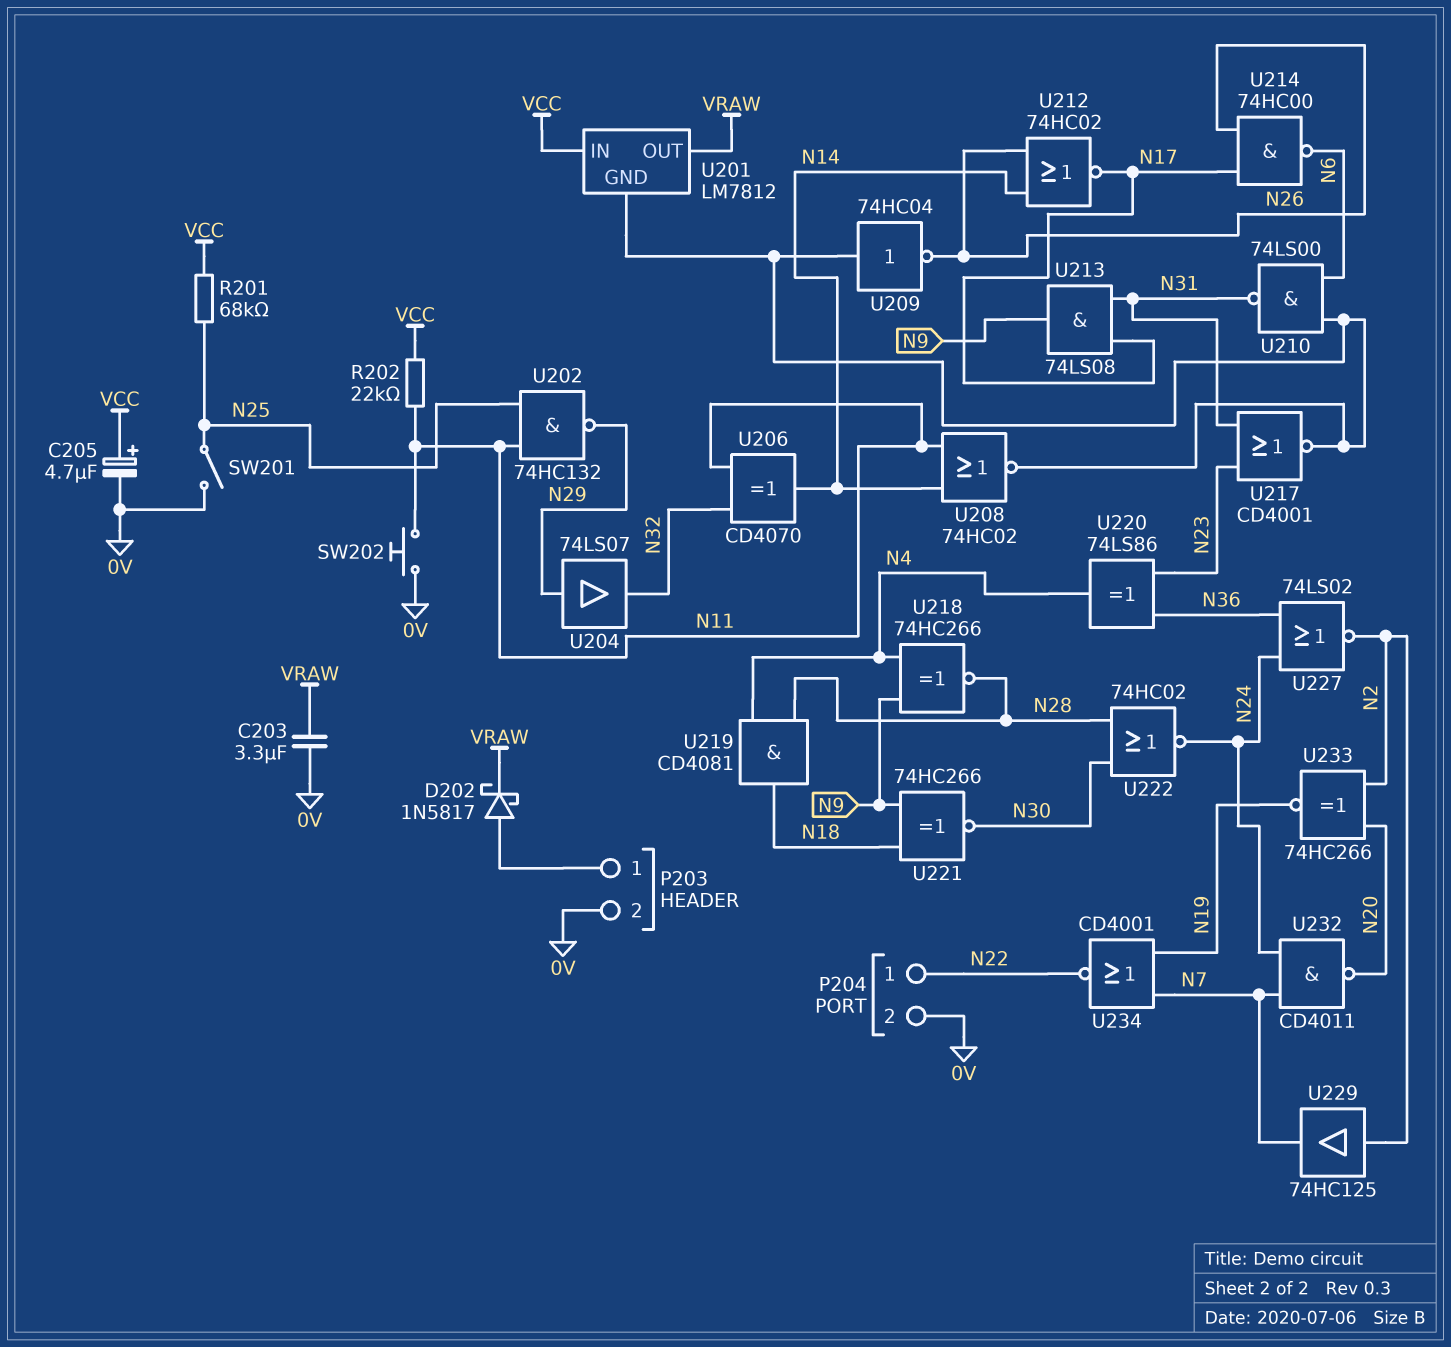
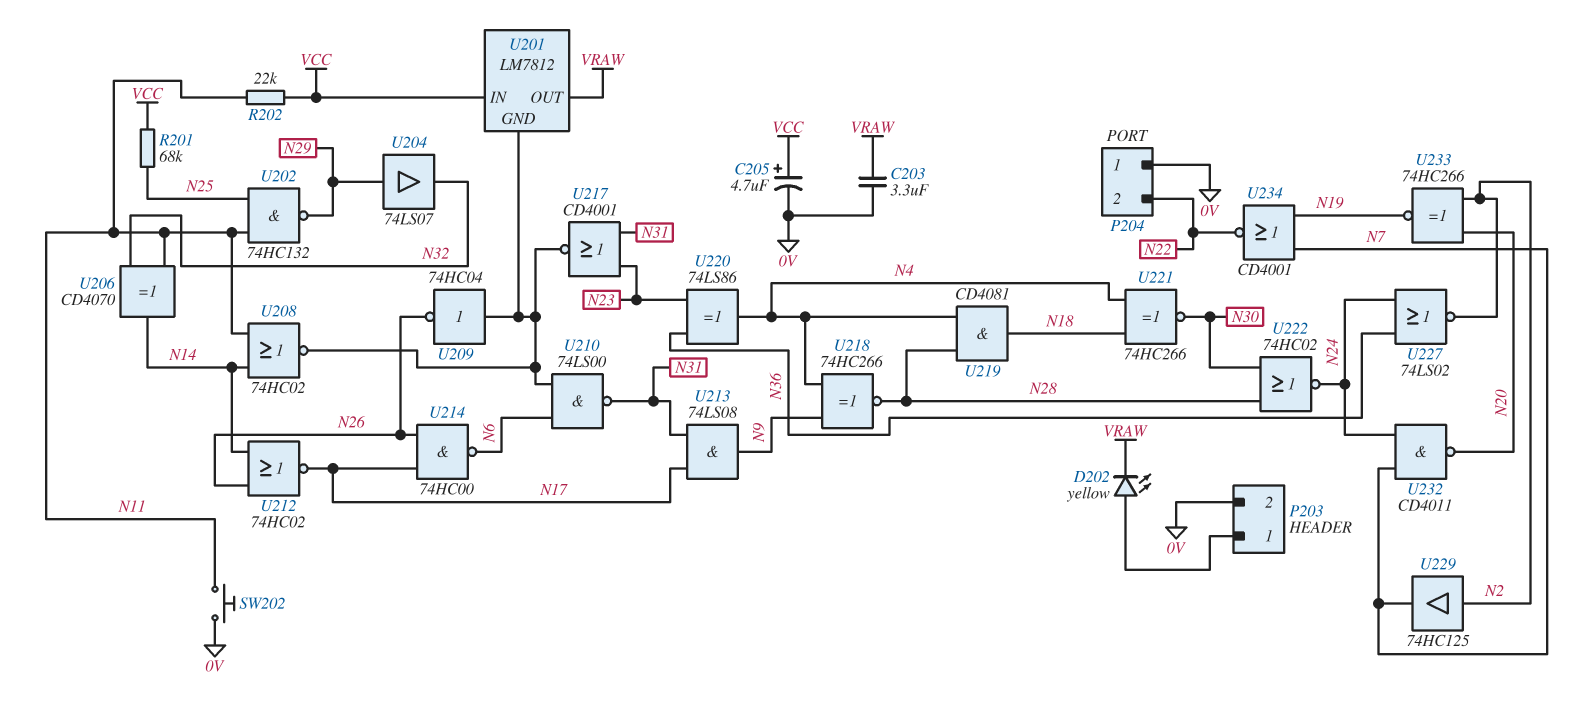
D202: schottky 1N5817 (A P203/1, K VRAW) -> LED yellow (A P203/1, K VRAW)
P204 pin 1: N22 -> 0V
P204 pin 2: 0V -> N22
SW201: switch (0V, N25) -> none
U221: XNOR 74HC266 (in N9, in N18, out N30) -> XNOR 74HC266 (in N4, in N18, out N30)

